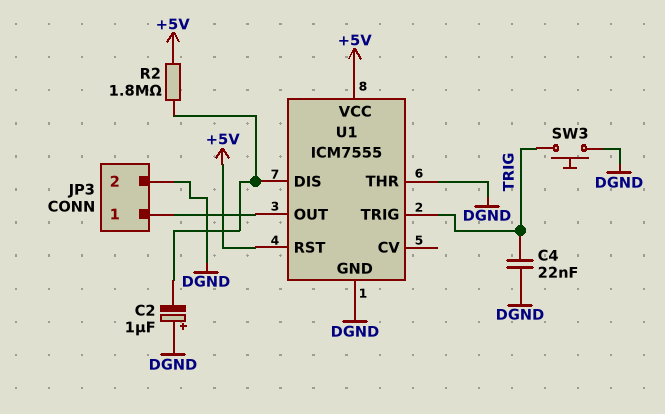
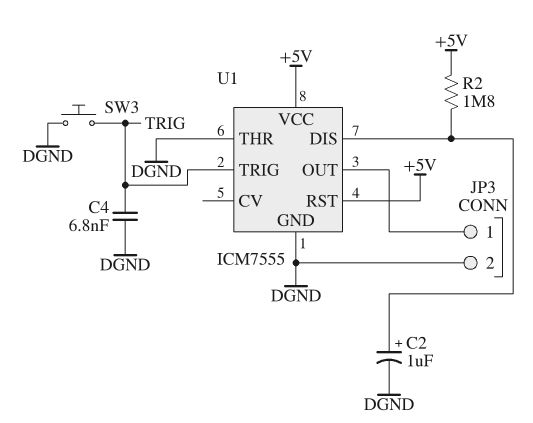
C2: 1uF (plus DGND, minus U1/DIS) -> 1uF (plus U1/DIS, minus DGND)
C4: 22nF (DGND, TRIG) -> 6.8nF (DGND, TRIG)

